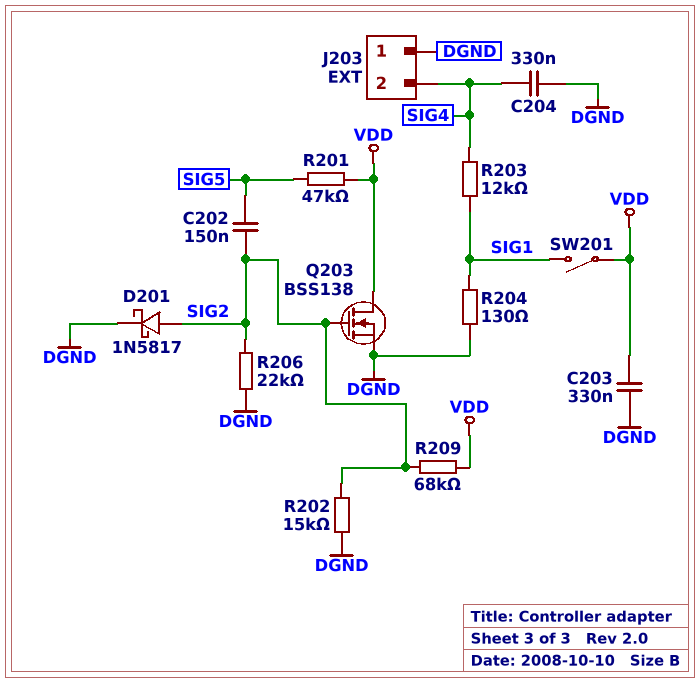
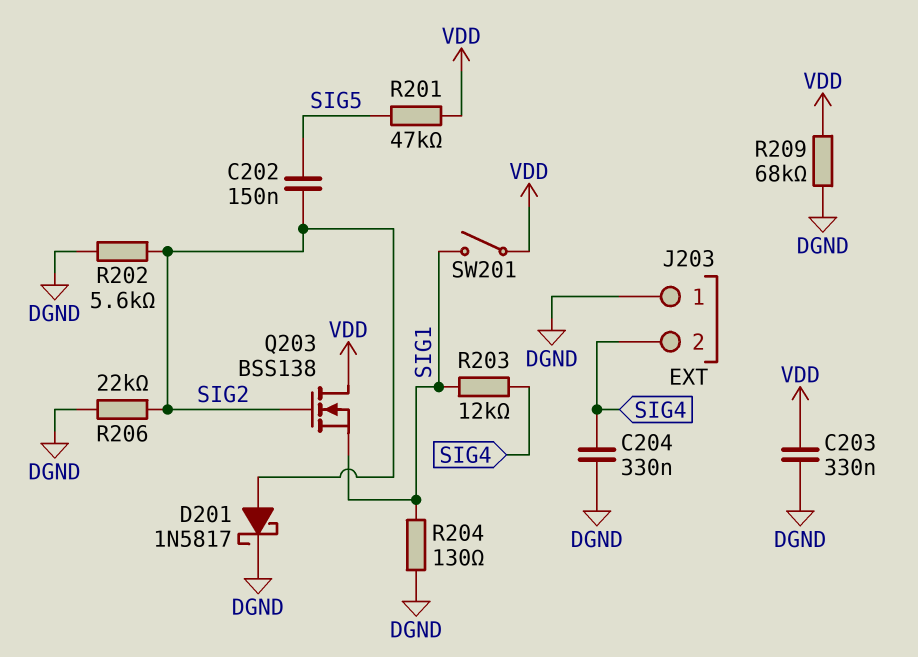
Q203: NMOS BSS138 (G SIG2, D VDD, S DGND) -> NMOS BSS138 (G SIG2, D VDD, S SIG1)
R202: 15k (DGND, SIG2) -> 5.6k (DGND, SIG2)
R209: 68k (SIG2, VDD) -> 68k (DGND, VDD)

